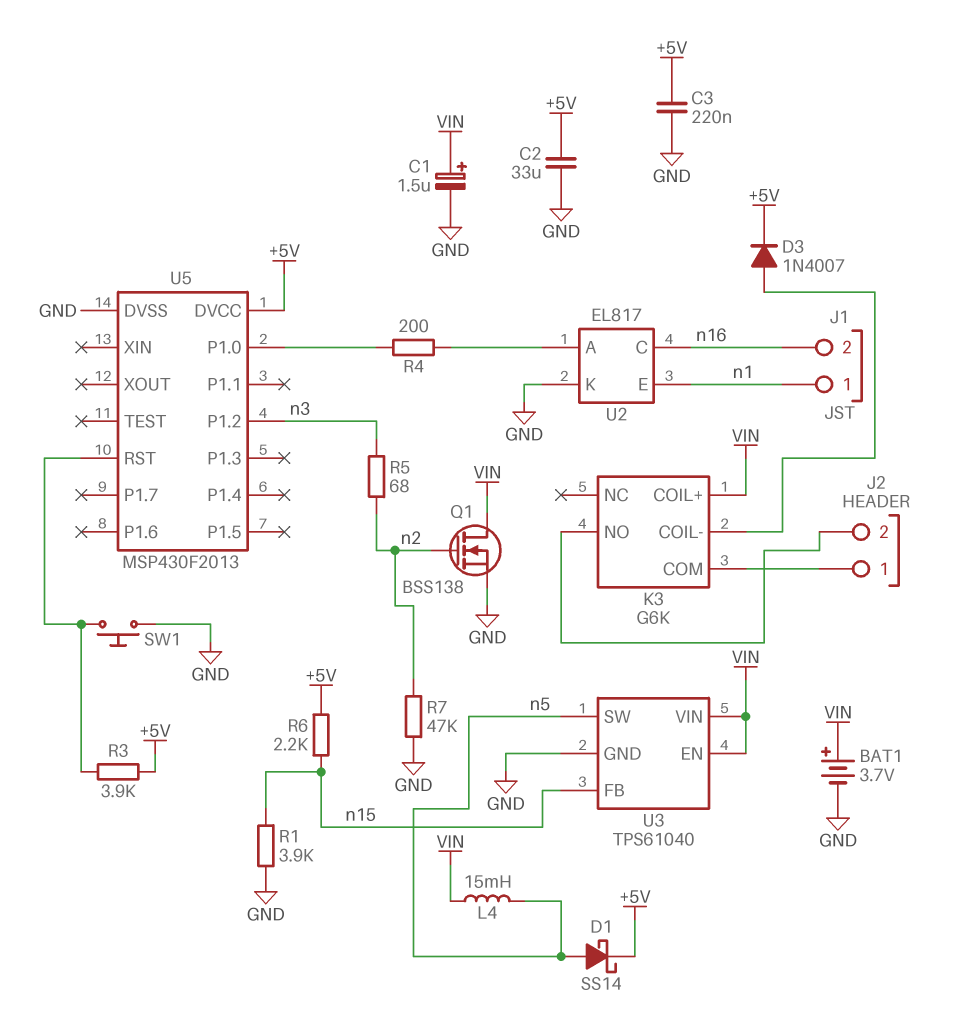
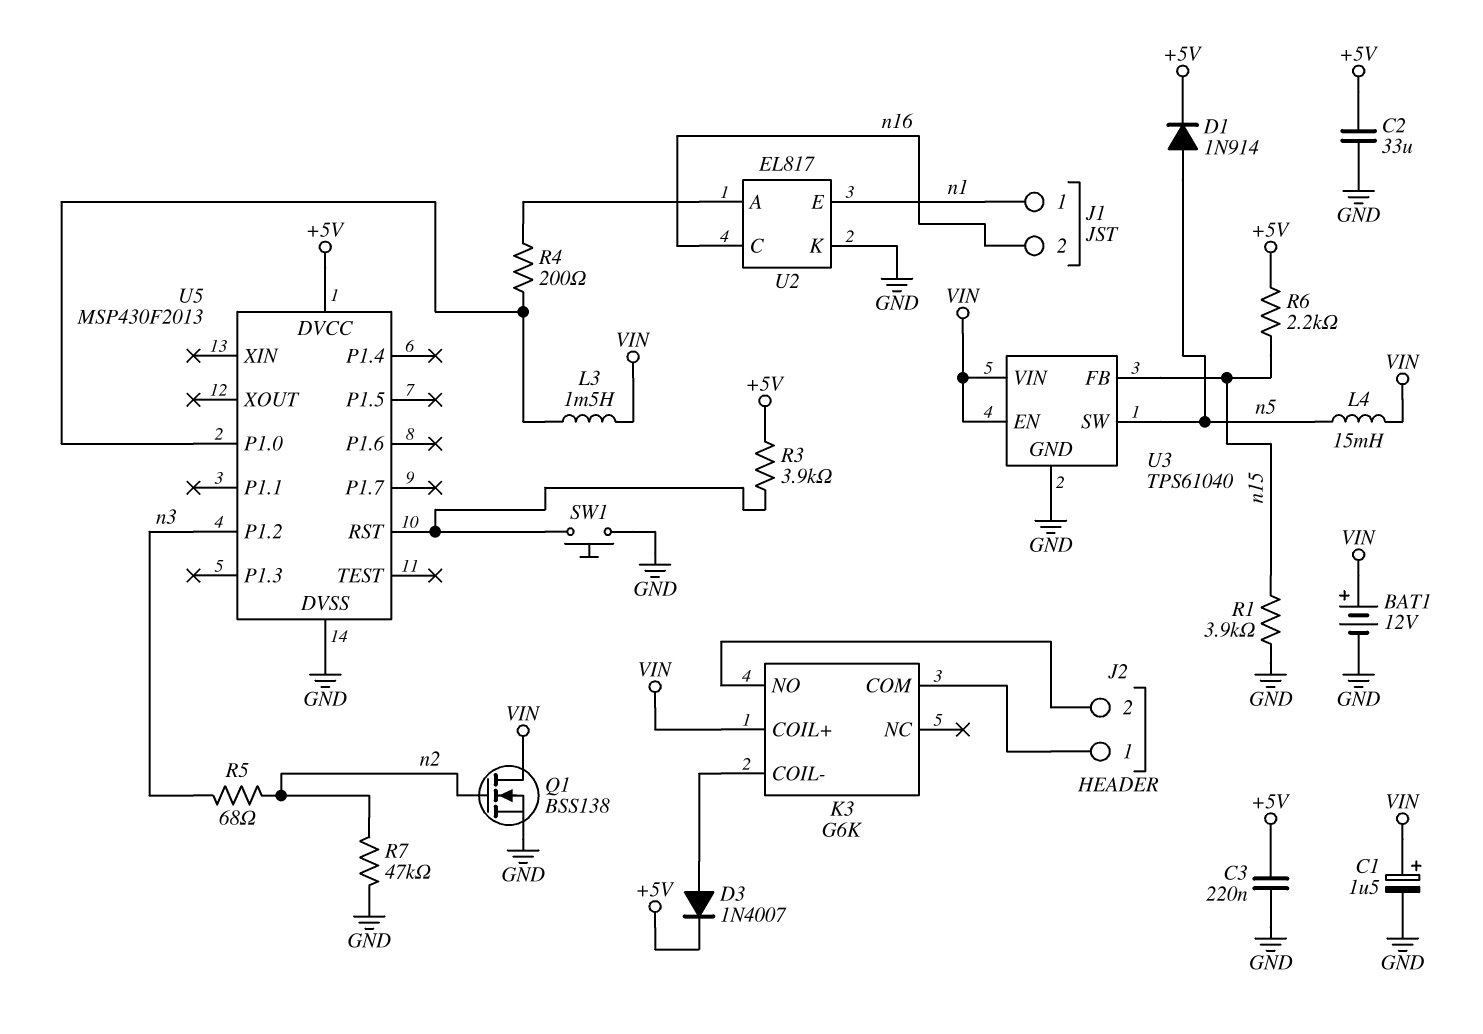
BAT1: 3.7V (plus VIN, minus GND) -> 12V (plus VIN, minus GND)
D1: schottky SS14 (A n5, K +5V) -> diode 1N914 (A n5, K +5V)
L3: none -> 1.5mH (U5/P1.0, VIN)

